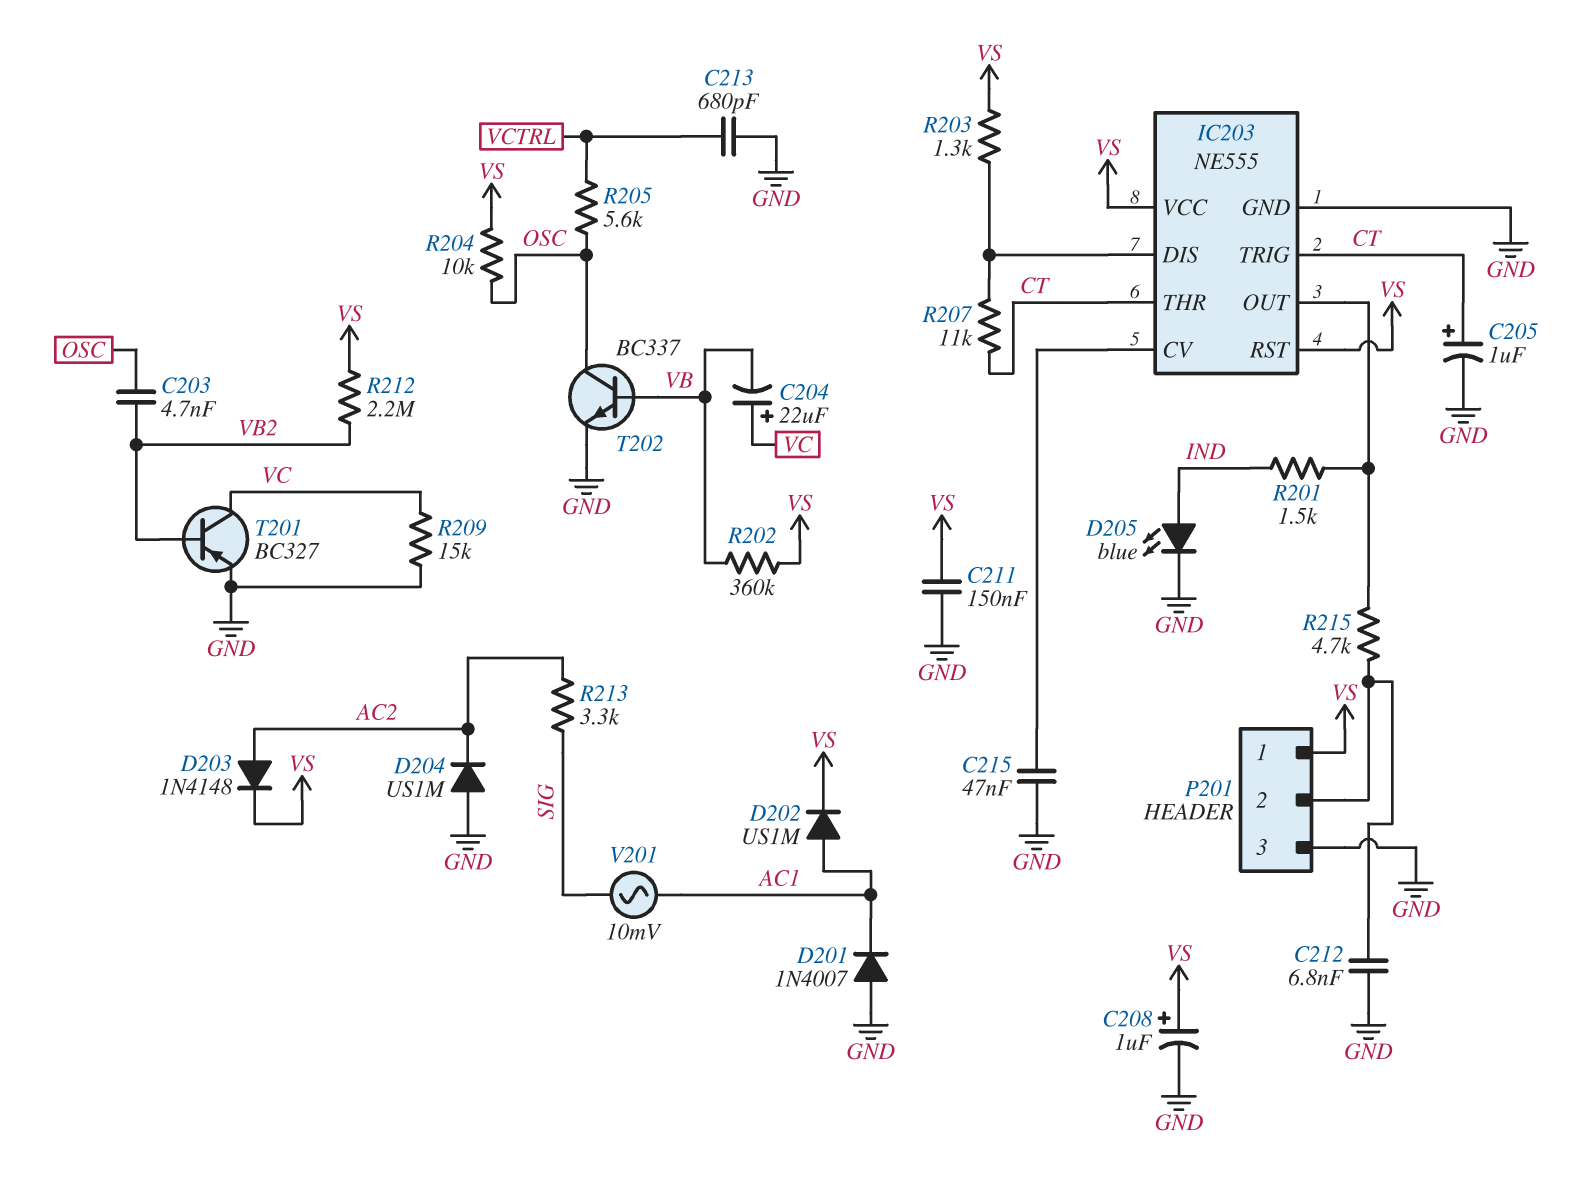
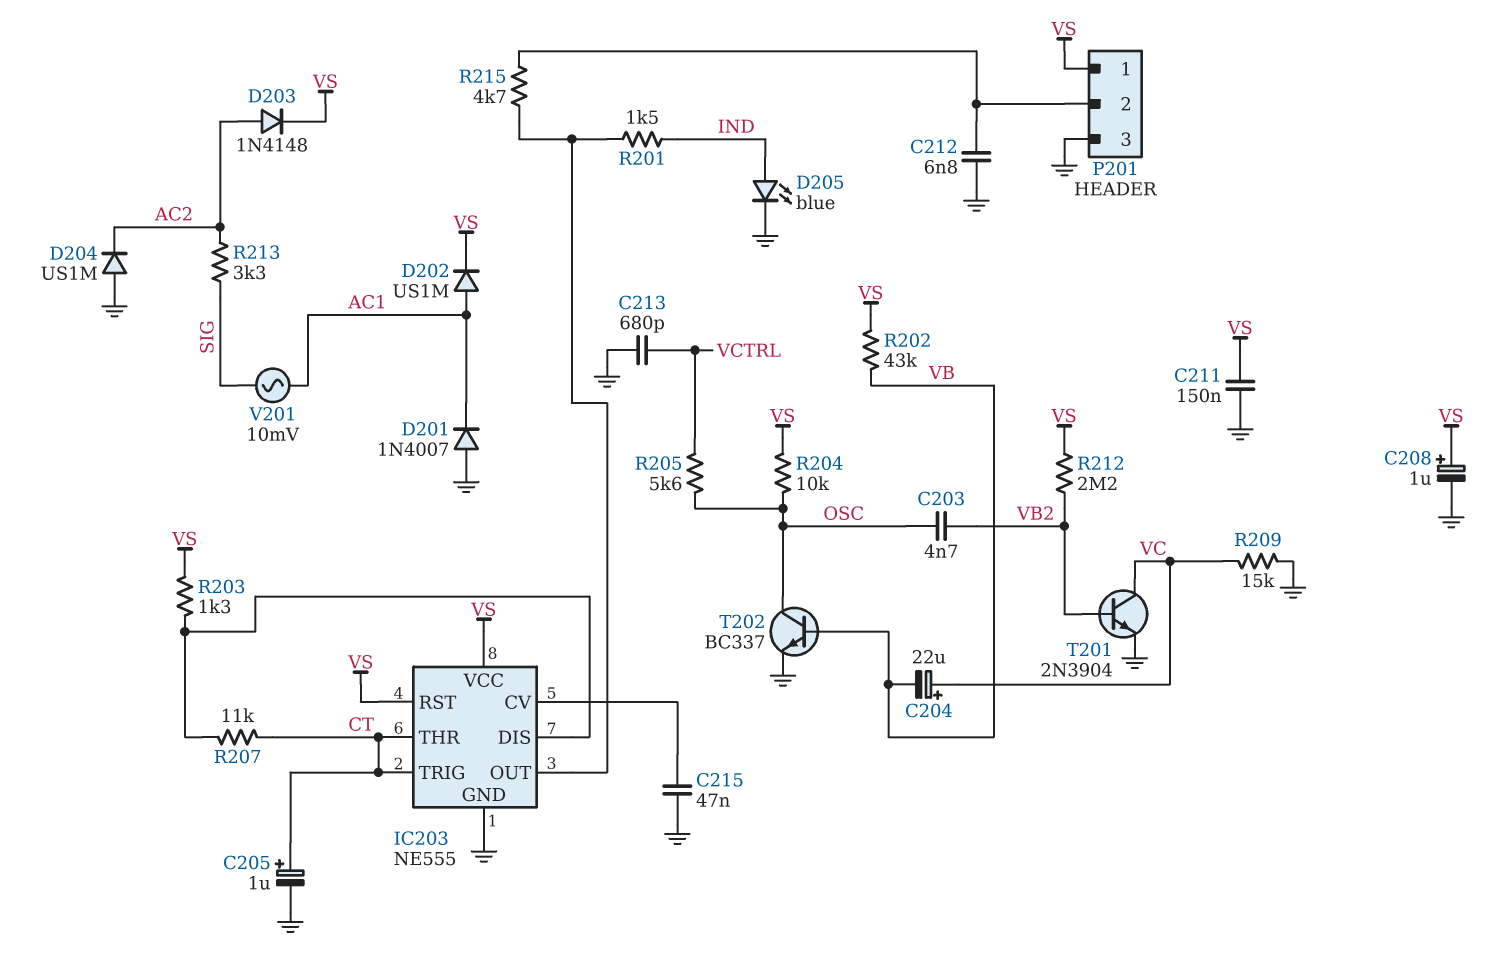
R202: 360k (VB, VS) -> 43k (VB, VS)
T201: PNP BC327 (B VB2, C VC, E GND) -> NPN 2N3904 (B VB2, C VC, E GND)

